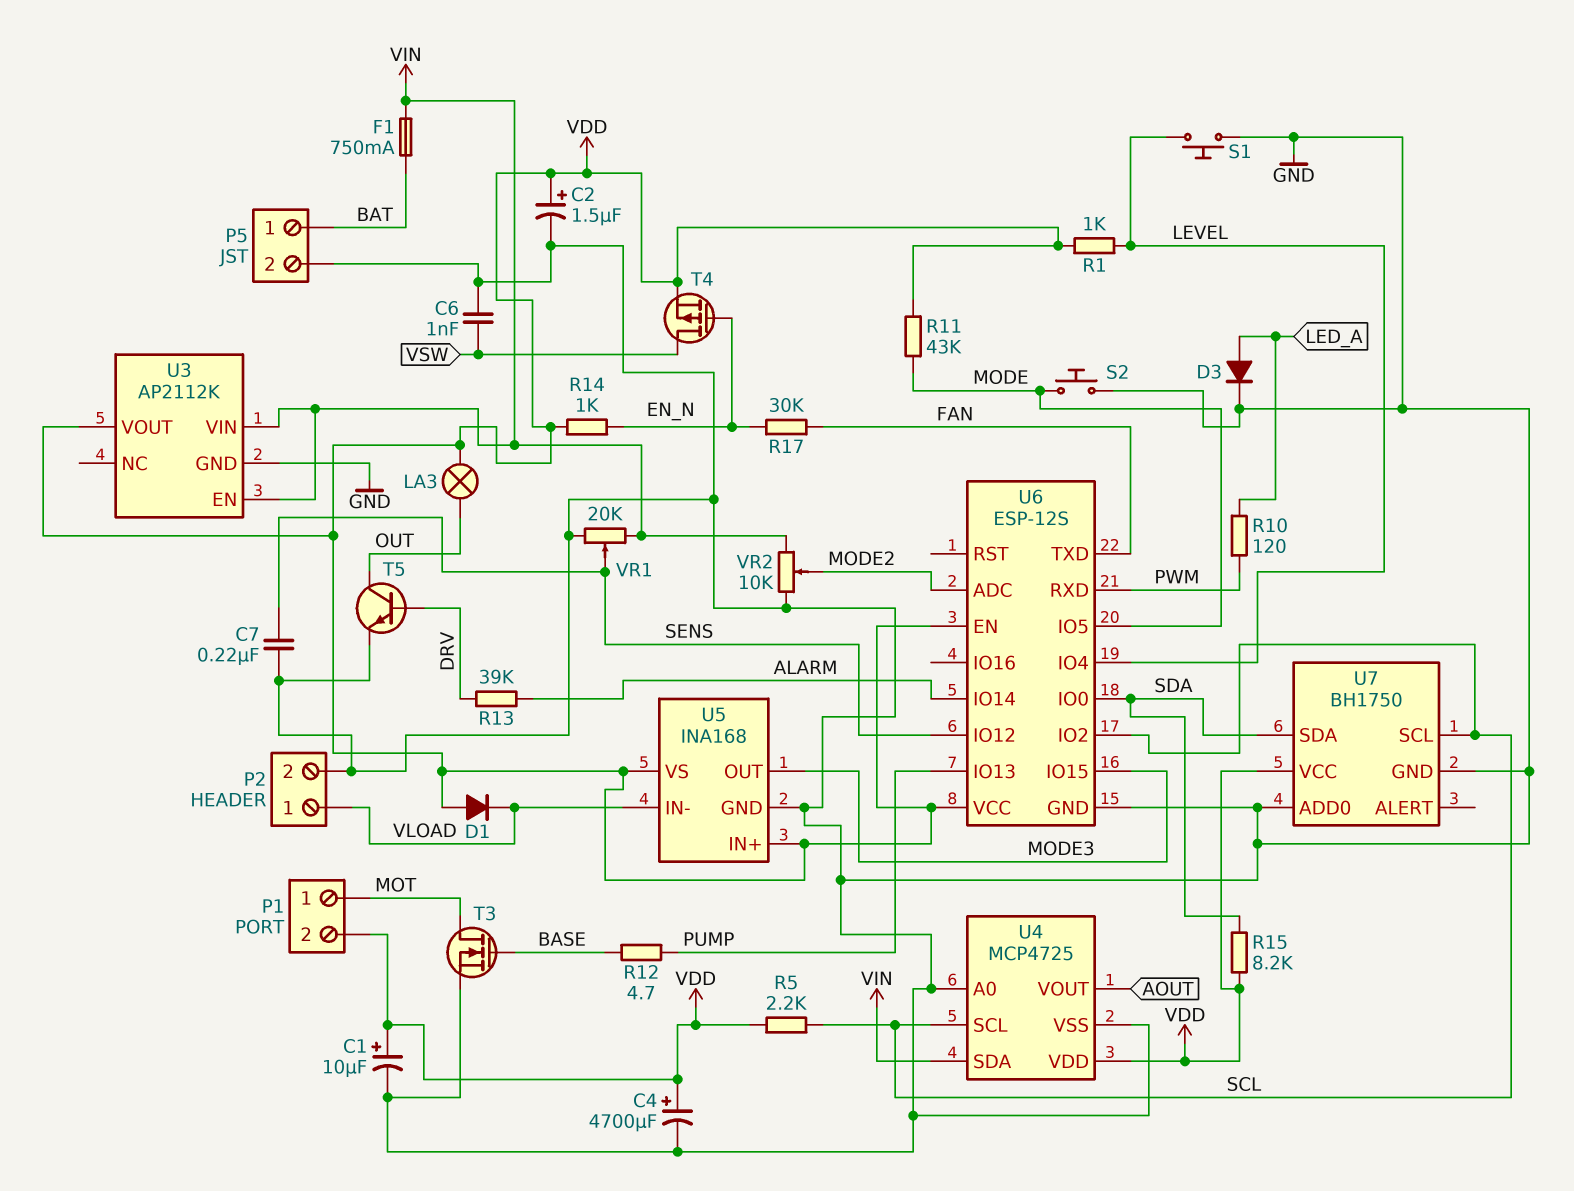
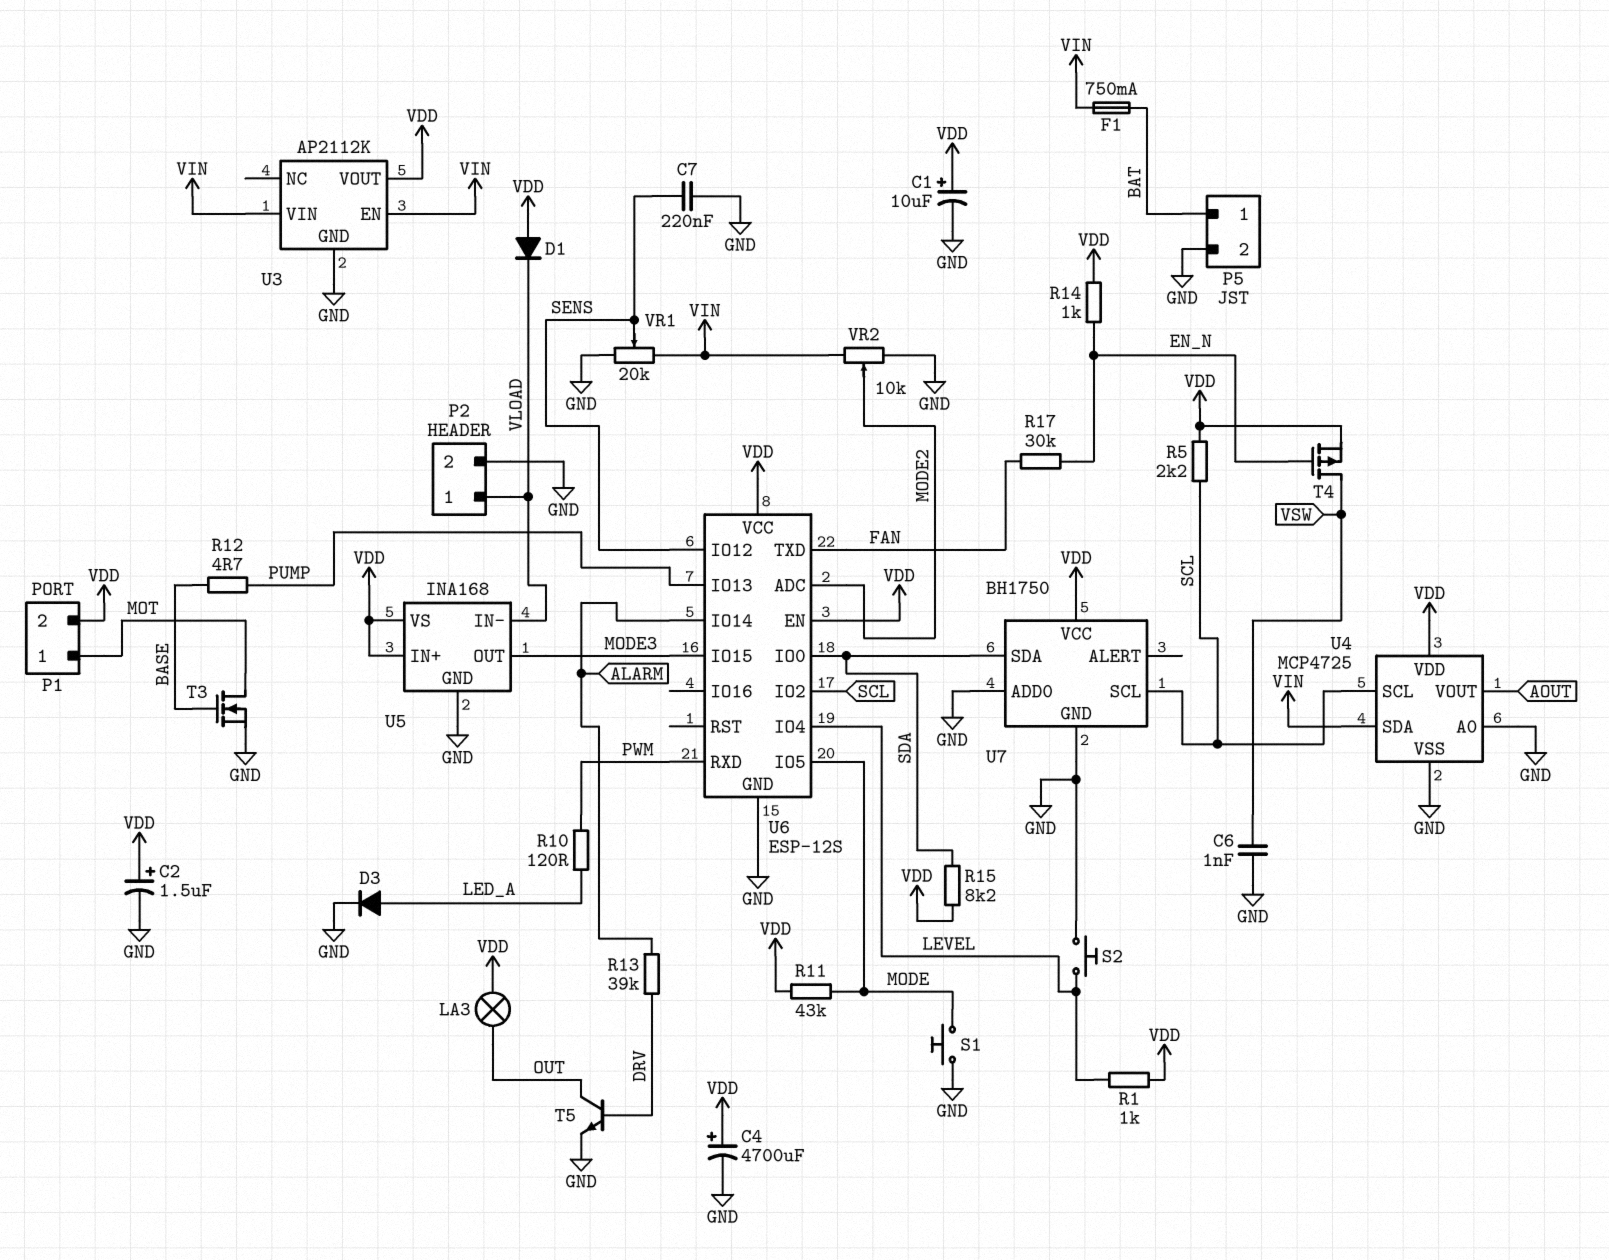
S1: button (GND, LEVEL) -> button (GND, MODE)
S2: button (GND, MODE) -> button (GND, LEVEL)

